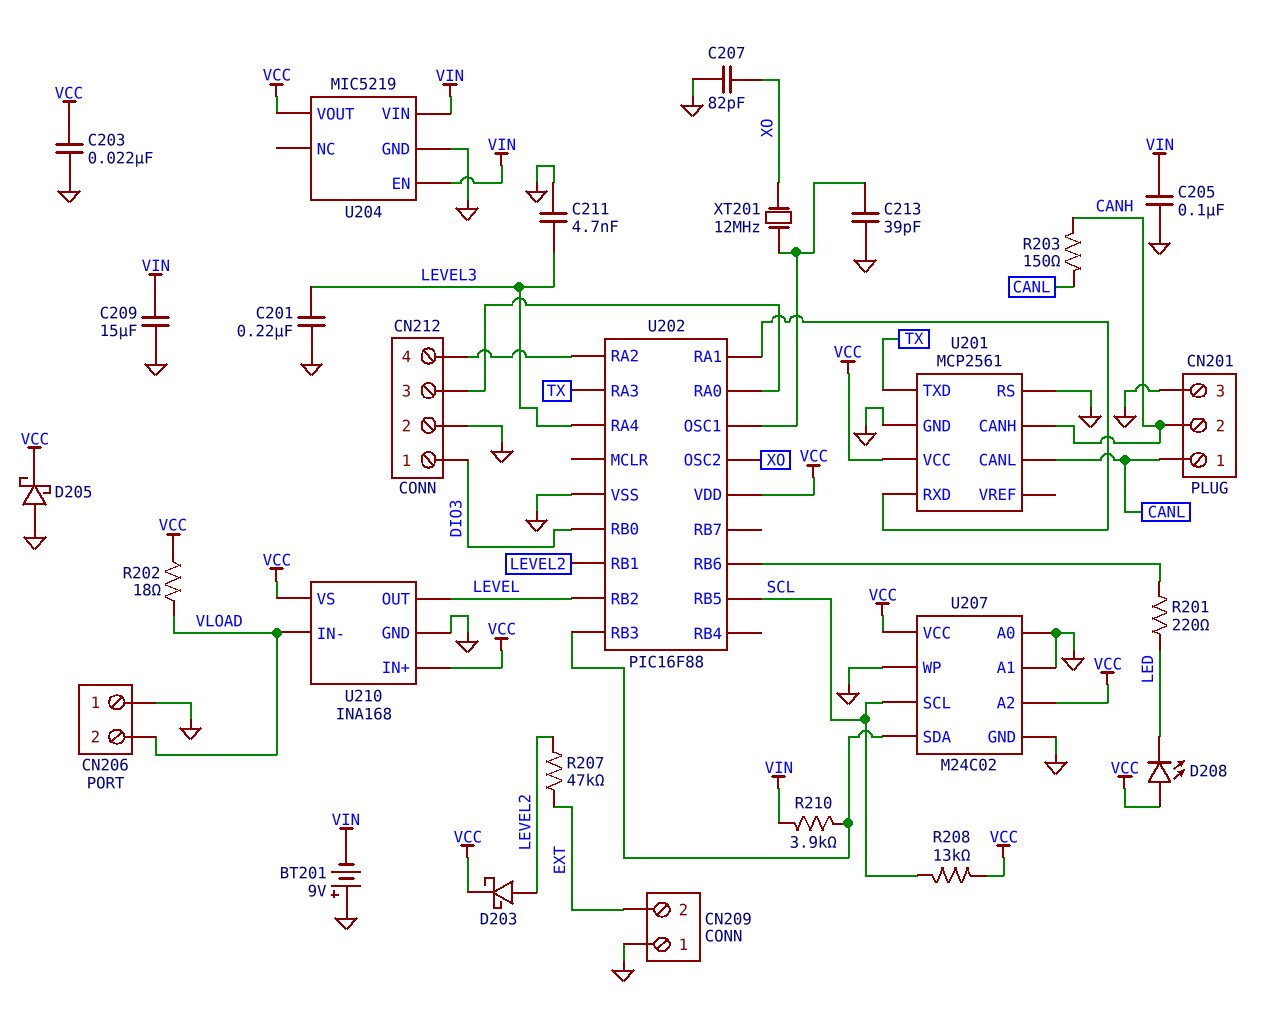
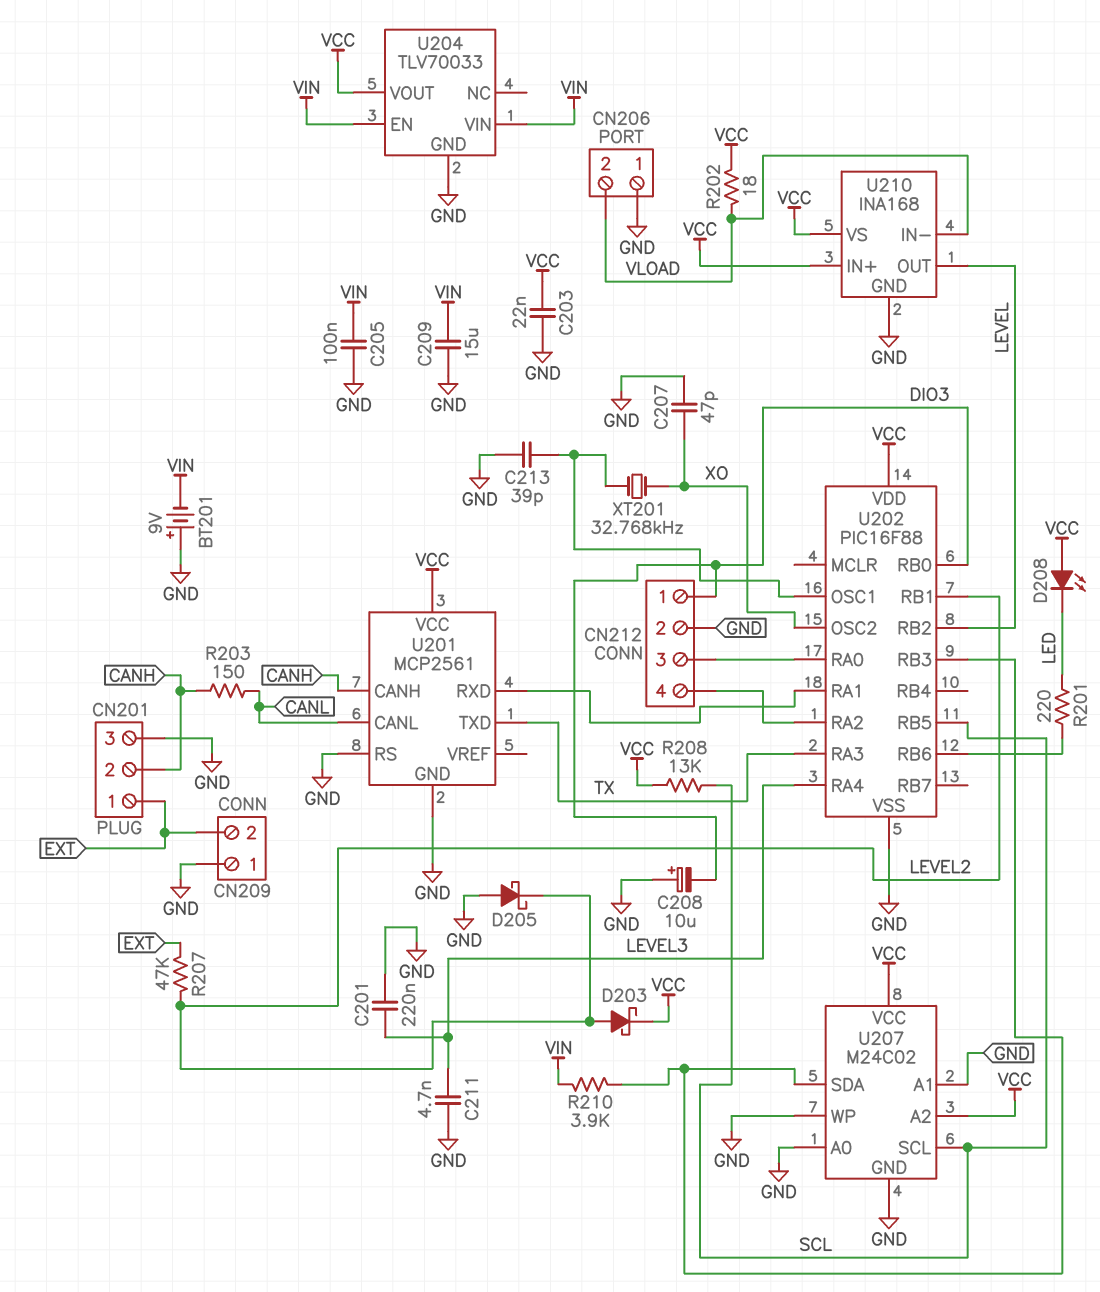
C207: 82pF (GND, XO) -> 47pF (GND, XO)
C208: none -> 10uF (plus GND, minus DIO3)
CN201 pin 1: CANL -> EXT
D205: schottky (A GND, K VCC) -> schottky (A GND, K LEVEL2)
U204: MIC5219 -> TLV70033
XT201: 12MHz (U202/OSC1, XO) -> 32.768kHz (U202/OSC1, XO)

